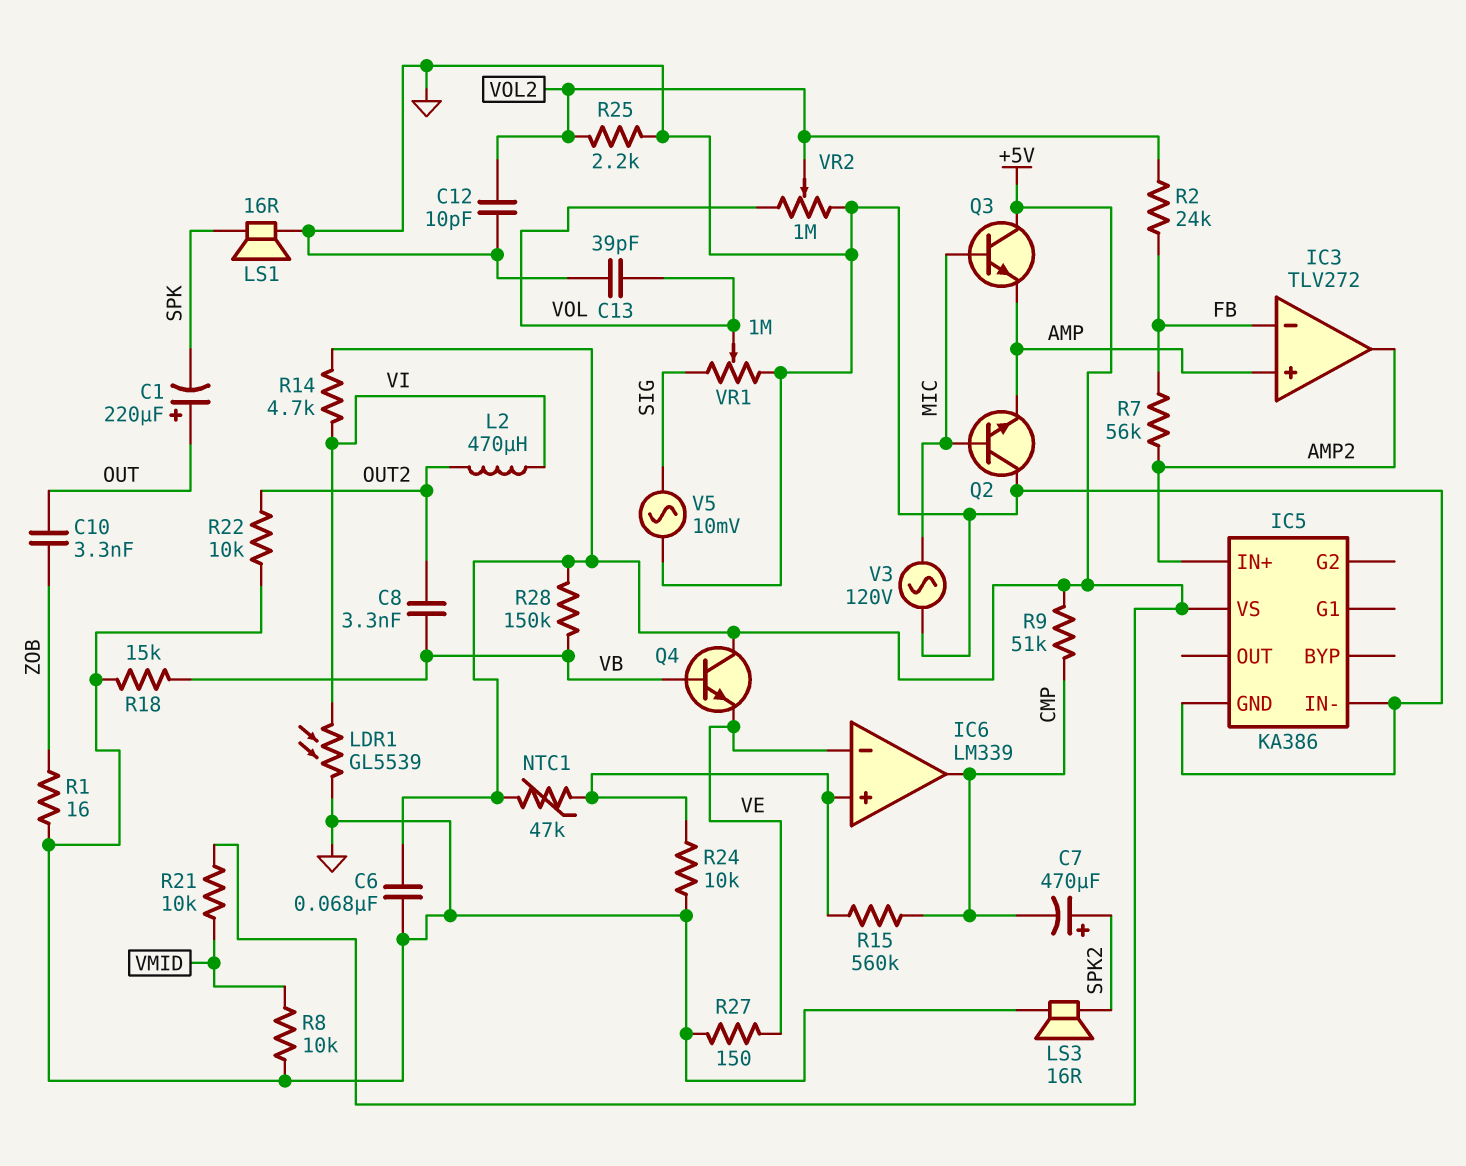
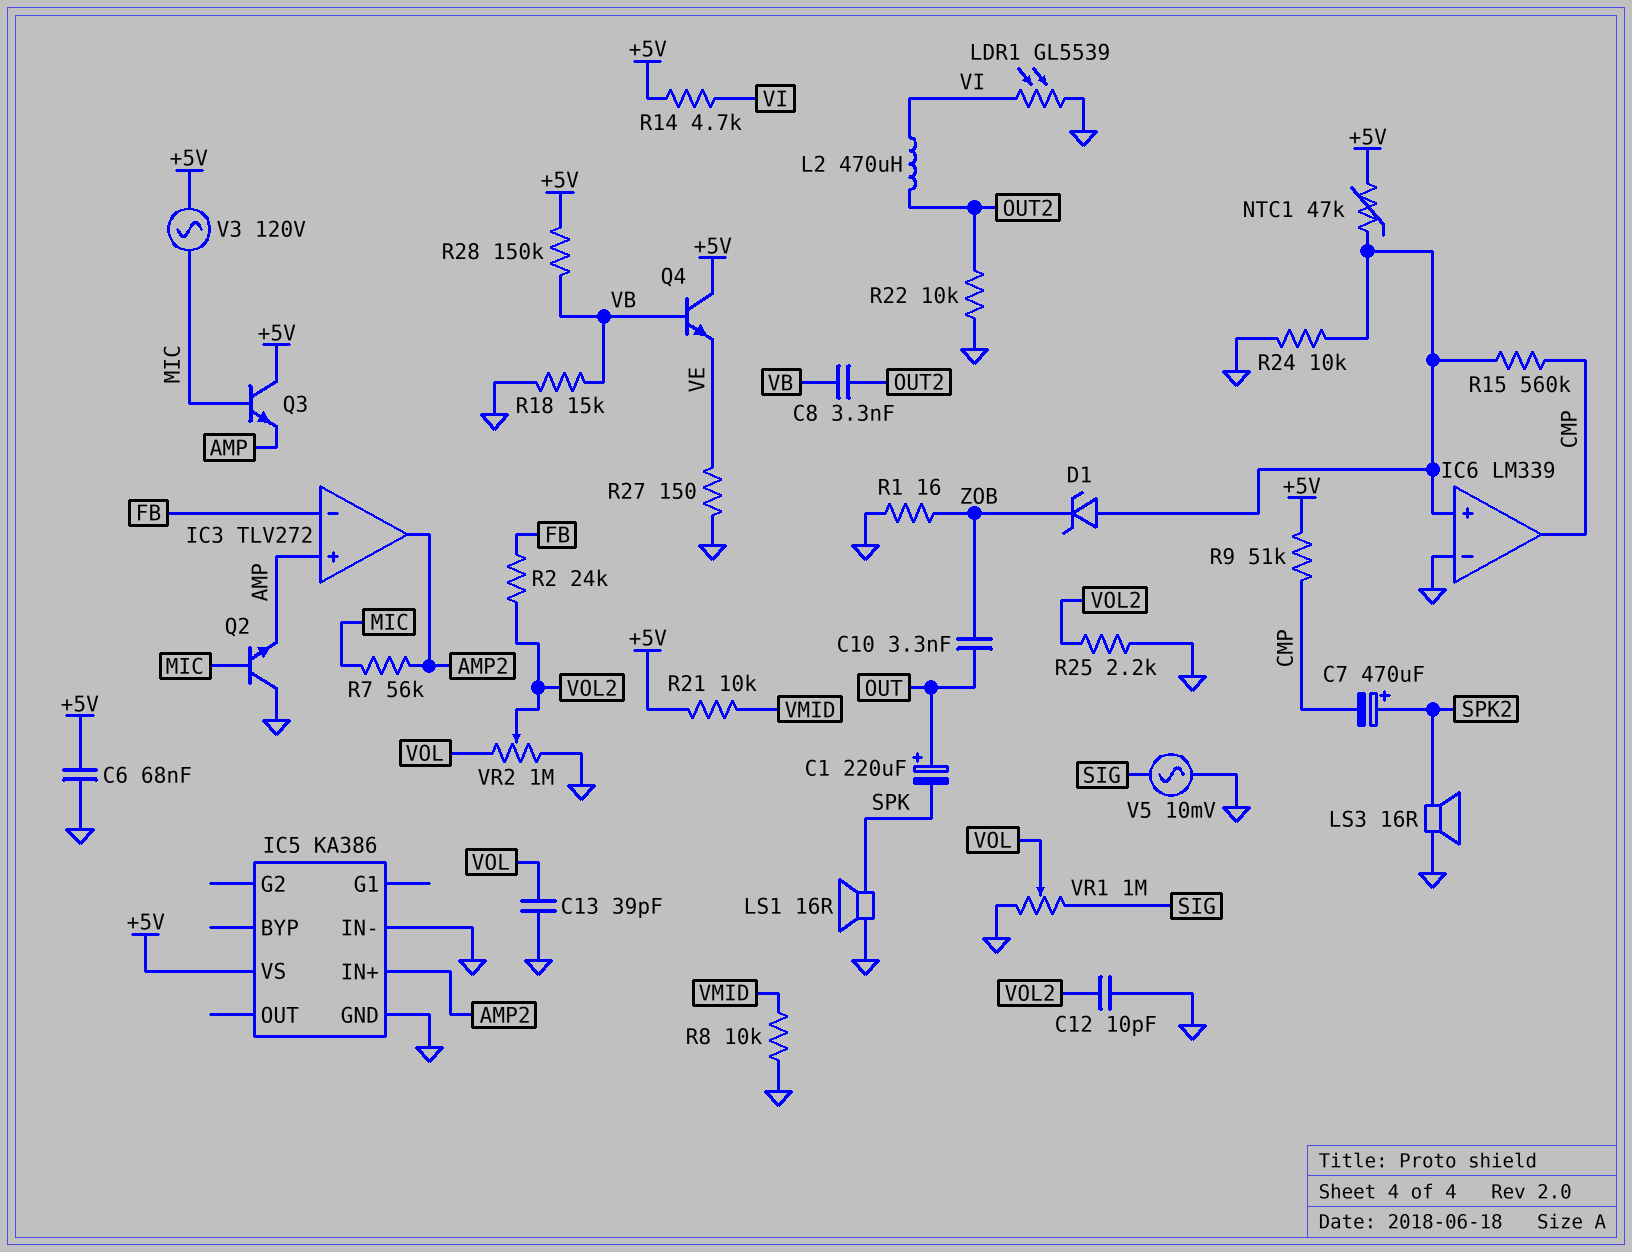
D1: none -> zener (A IC6/in+, K ZOB)
IC6 pin in-: VE -> GND
R7: 56k (AMP2, FB) -> 56k (AMP2, MIC)
V3: AC 120V (GND, MIC) -> AC 120V (+5V, MIC)

